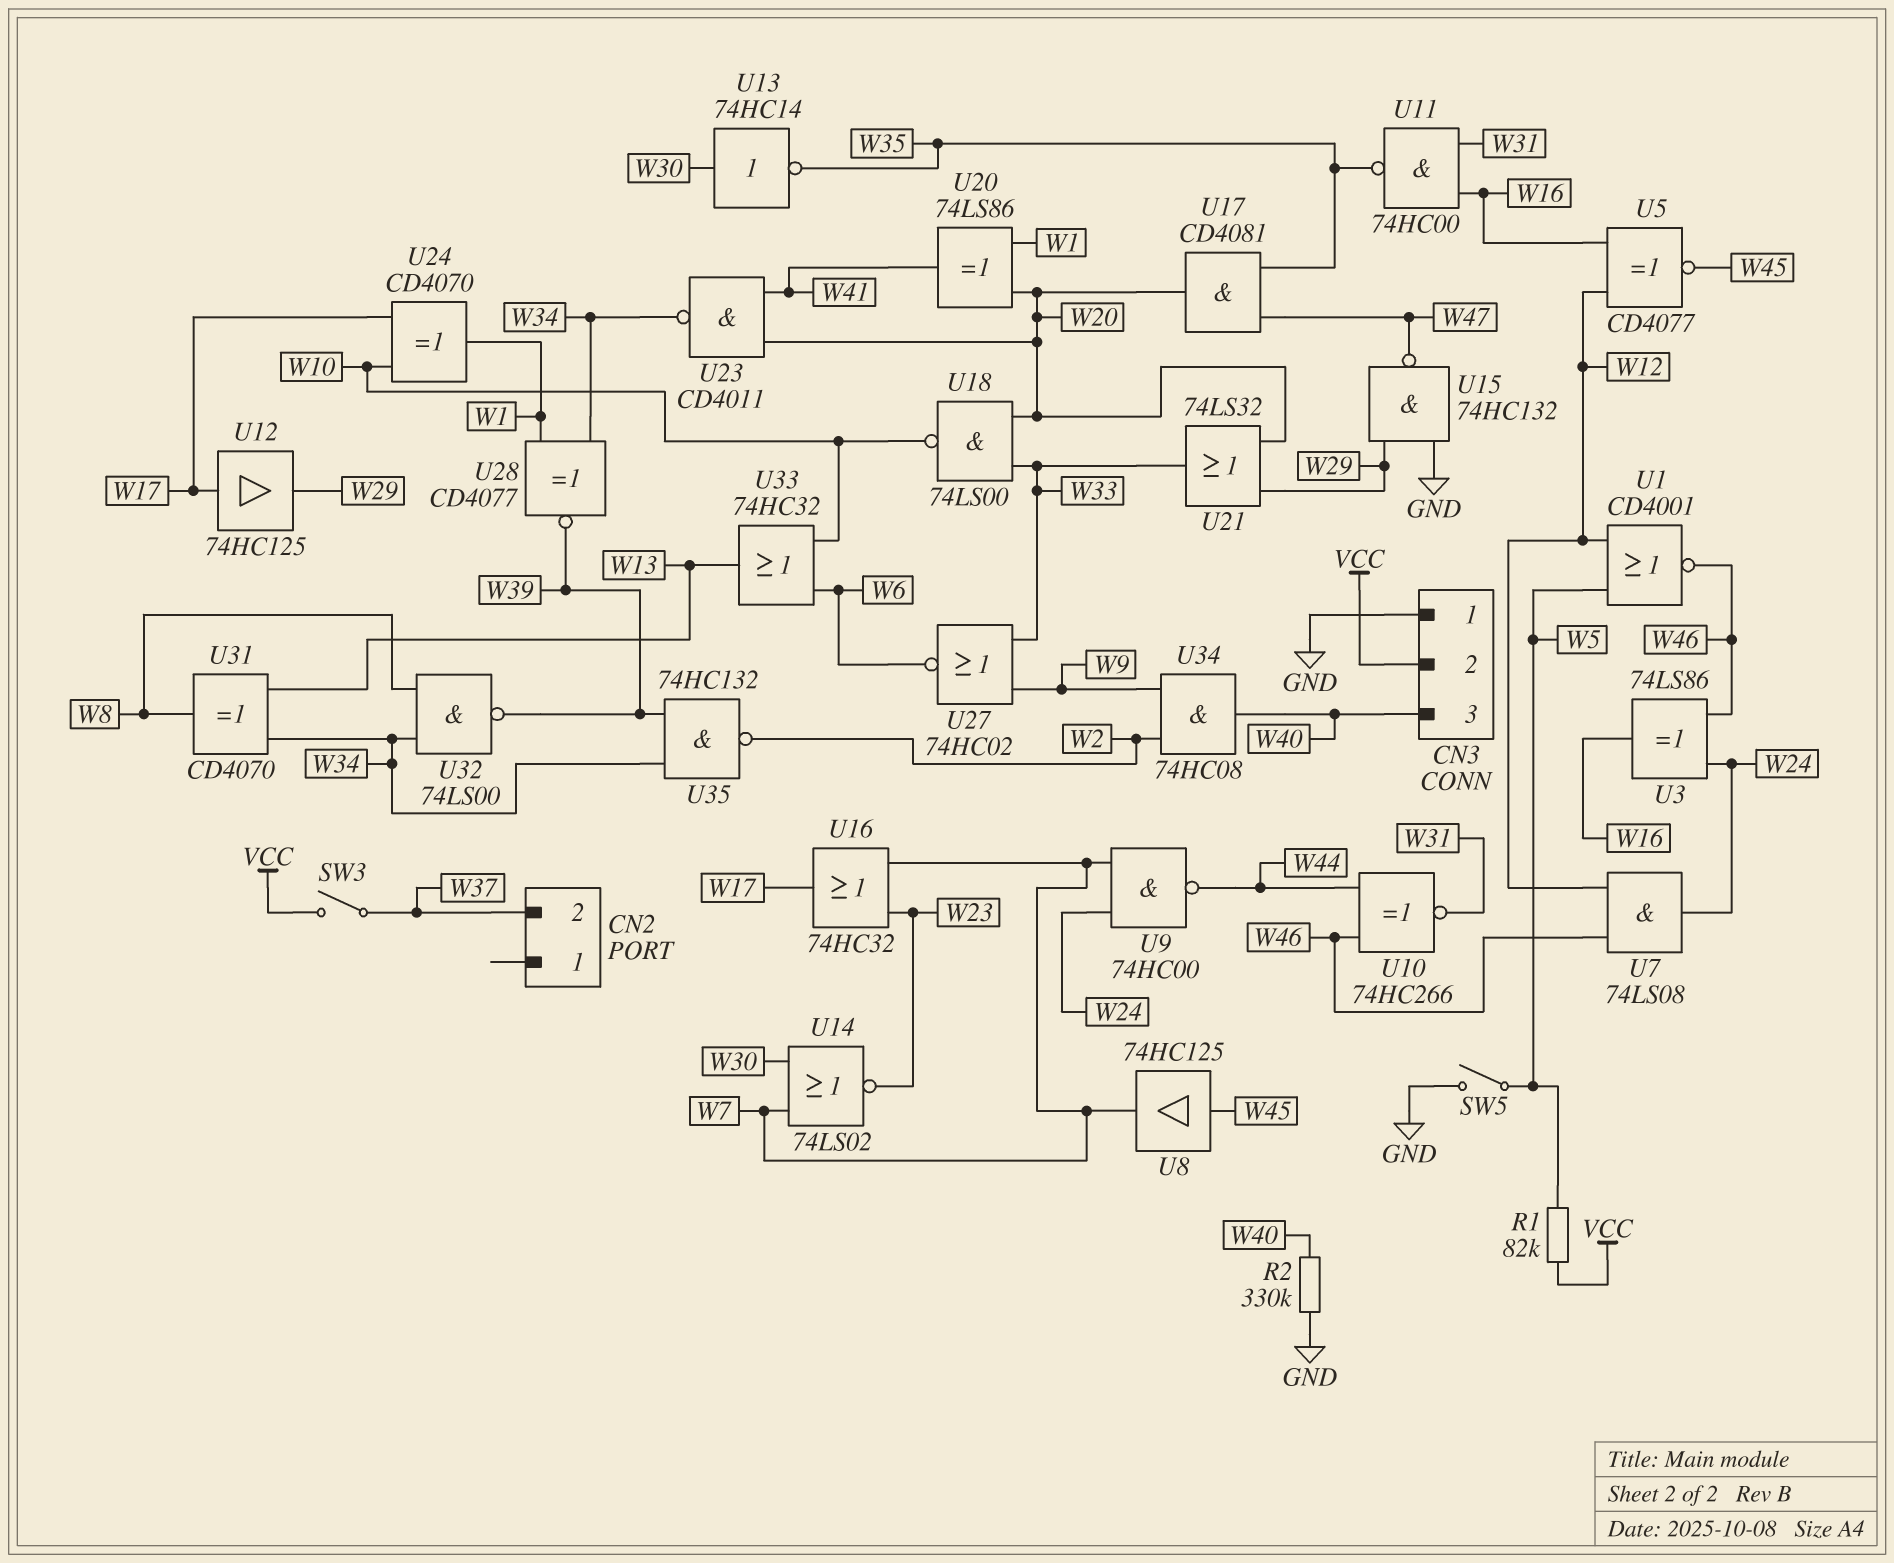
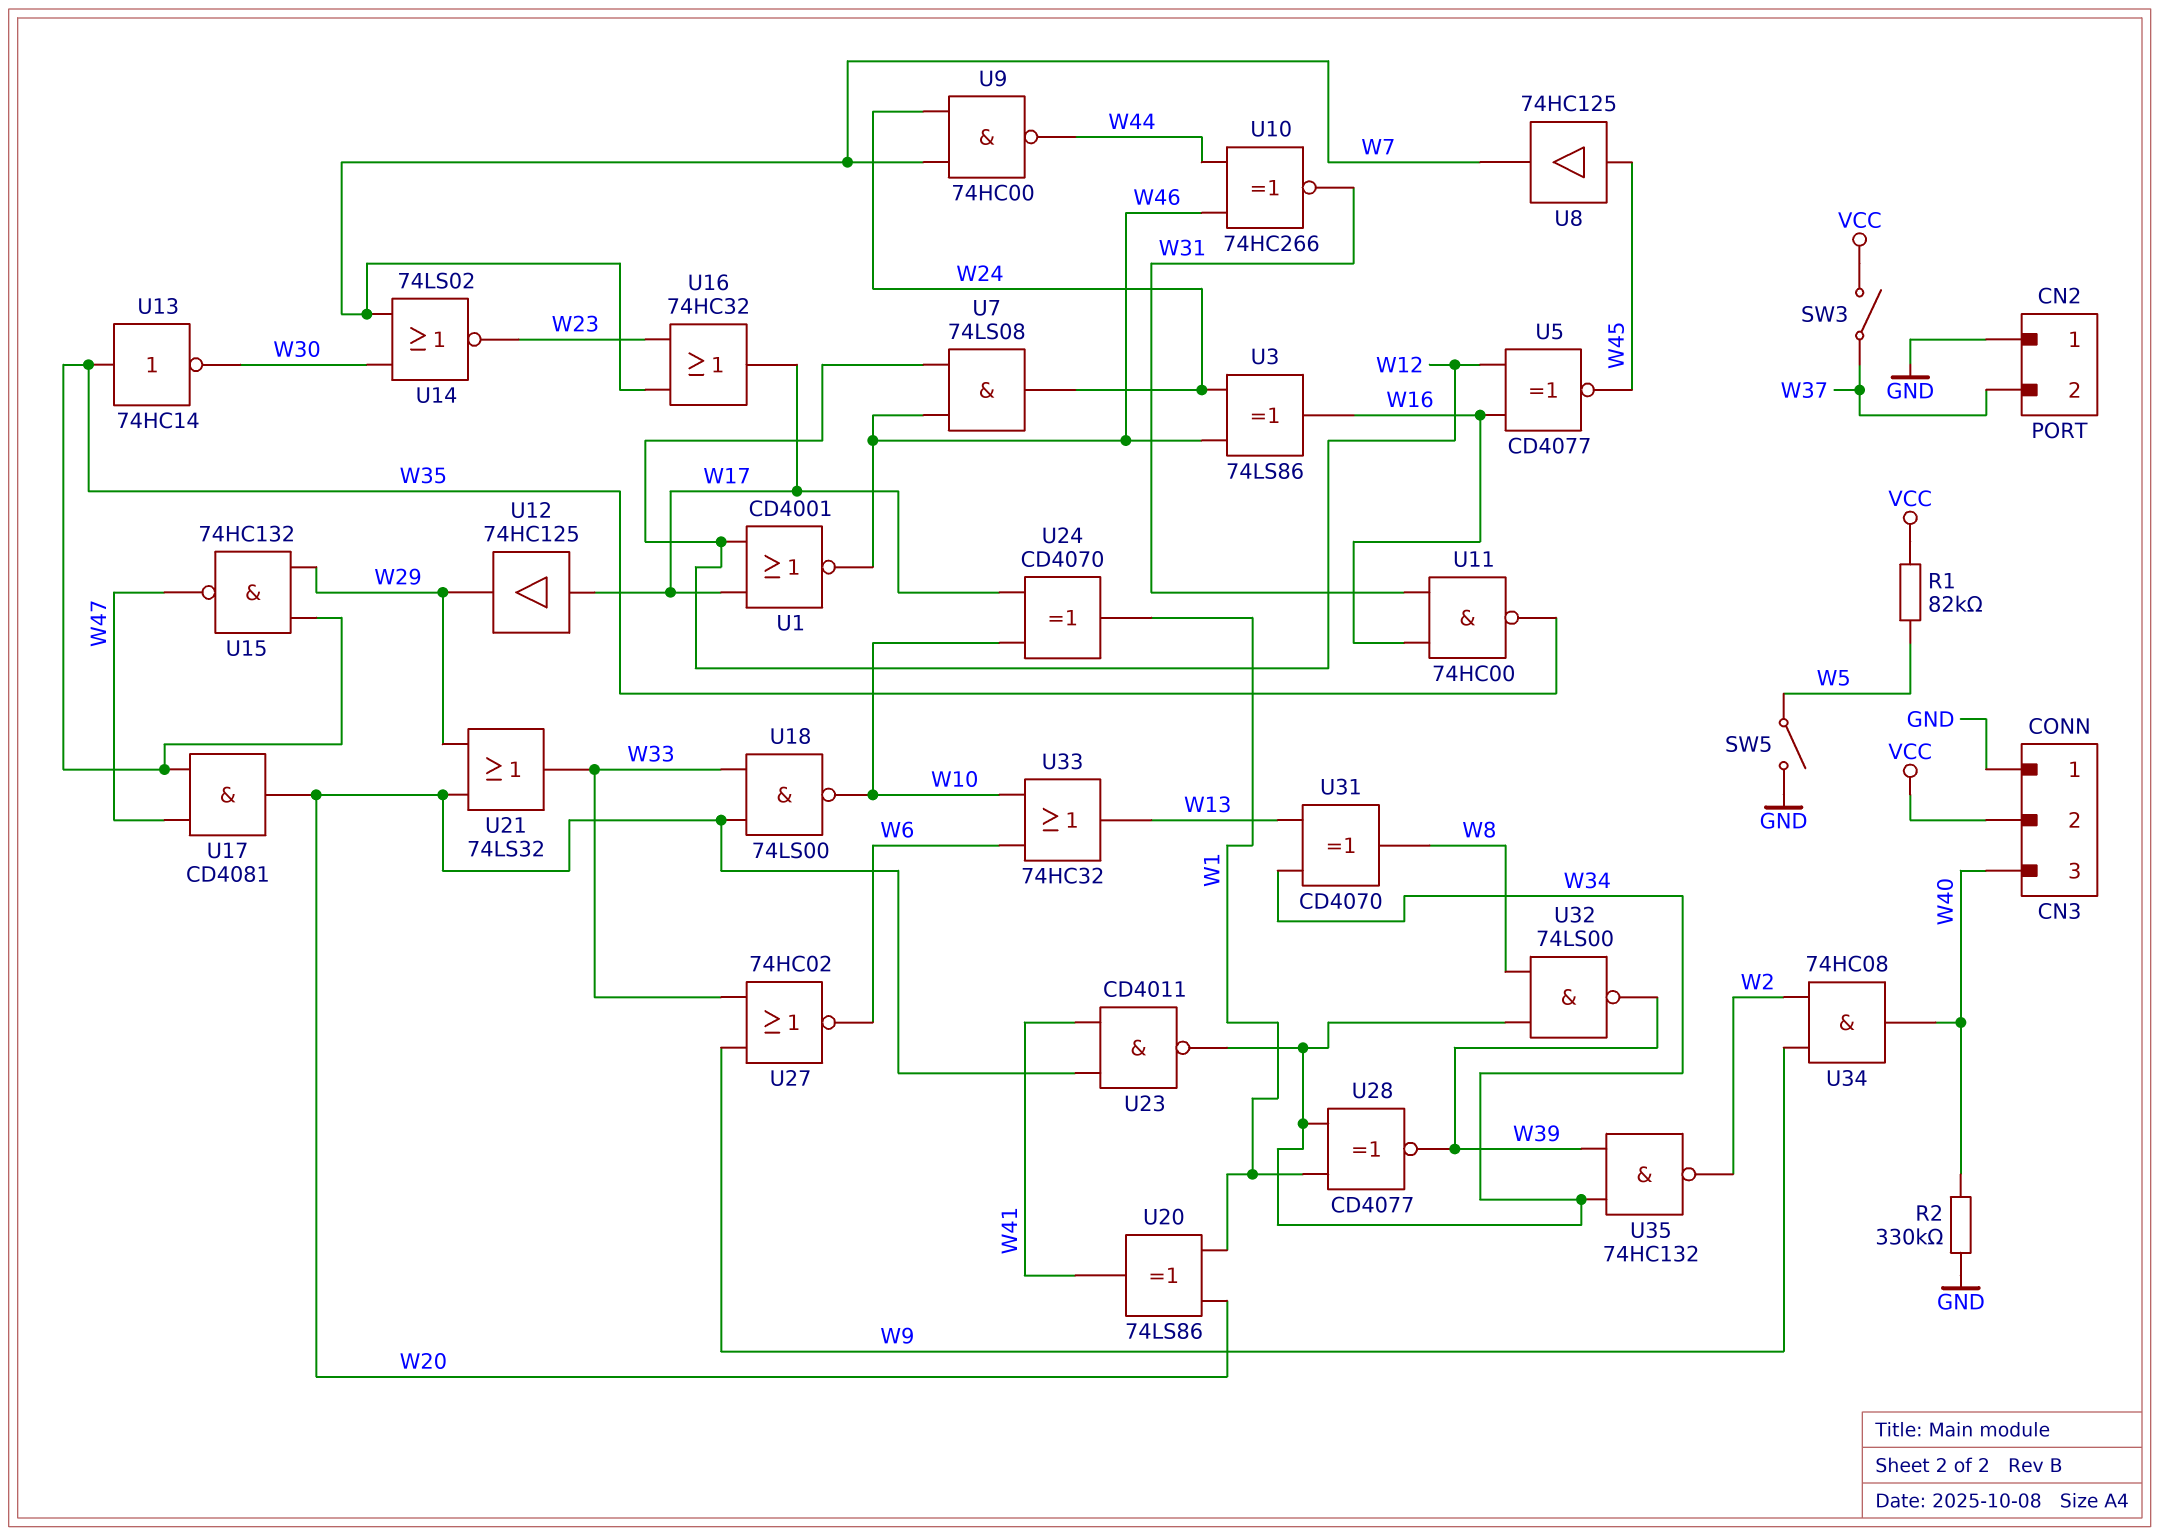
CN2 pin 1: none -> GND
U1: NOR CD4001 (in W5, in W12, out W46) -> NOR CD4001 (in W12, in W17, out W46)
U13: NOT 74HC14 (in W30, out W35) -> NOT 74HC14 (in W35, out W30)
U15: NAND 74HC132 (in GND, in W29, out W47) -> NAND 74HC132 (in W29, in W35, out W47)

